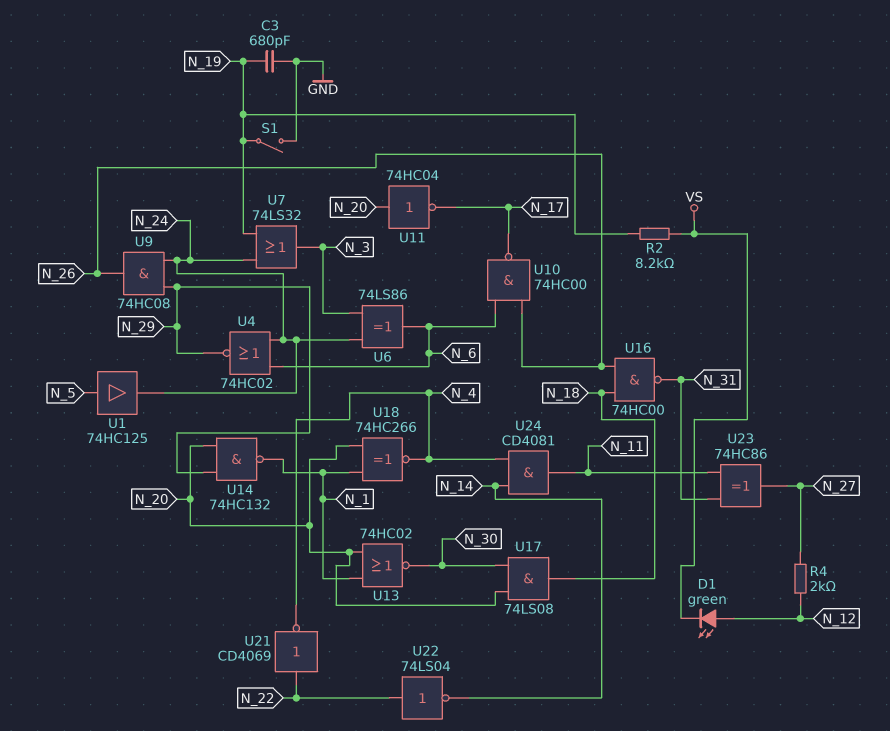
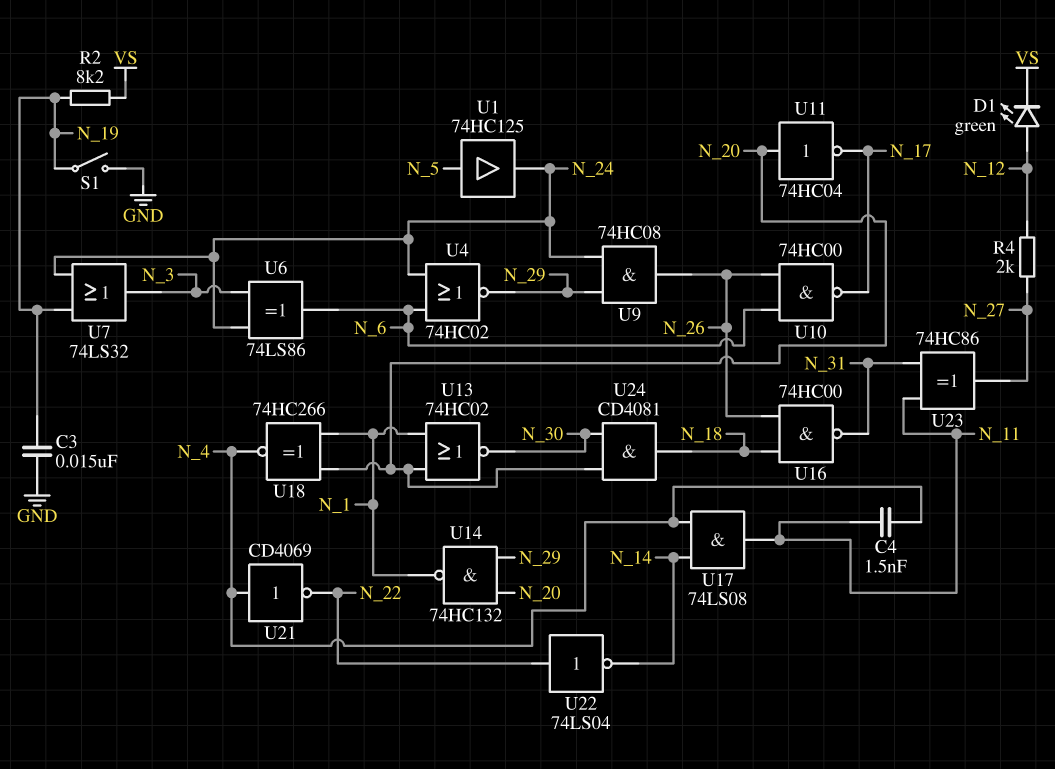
C3: 680pF (GND, N_19) -> 15nF (GND, N_19)
C4: none -> 1.5nF (N_4, N_11)
U17: AND 74LS08 (in N_20, in N_30, out N_18) -> AND 74LS08 (in N_4, in N_14, out N_11)
U21: NOT CD4069 (in N_22, out N_4) -> NOT CD4069 (in N_4, out N_22)
U24: AND CD4081 (in N_4, in N_14, out N_11) -> AND CD4081 (in N_20, in N_30, out N_18)

